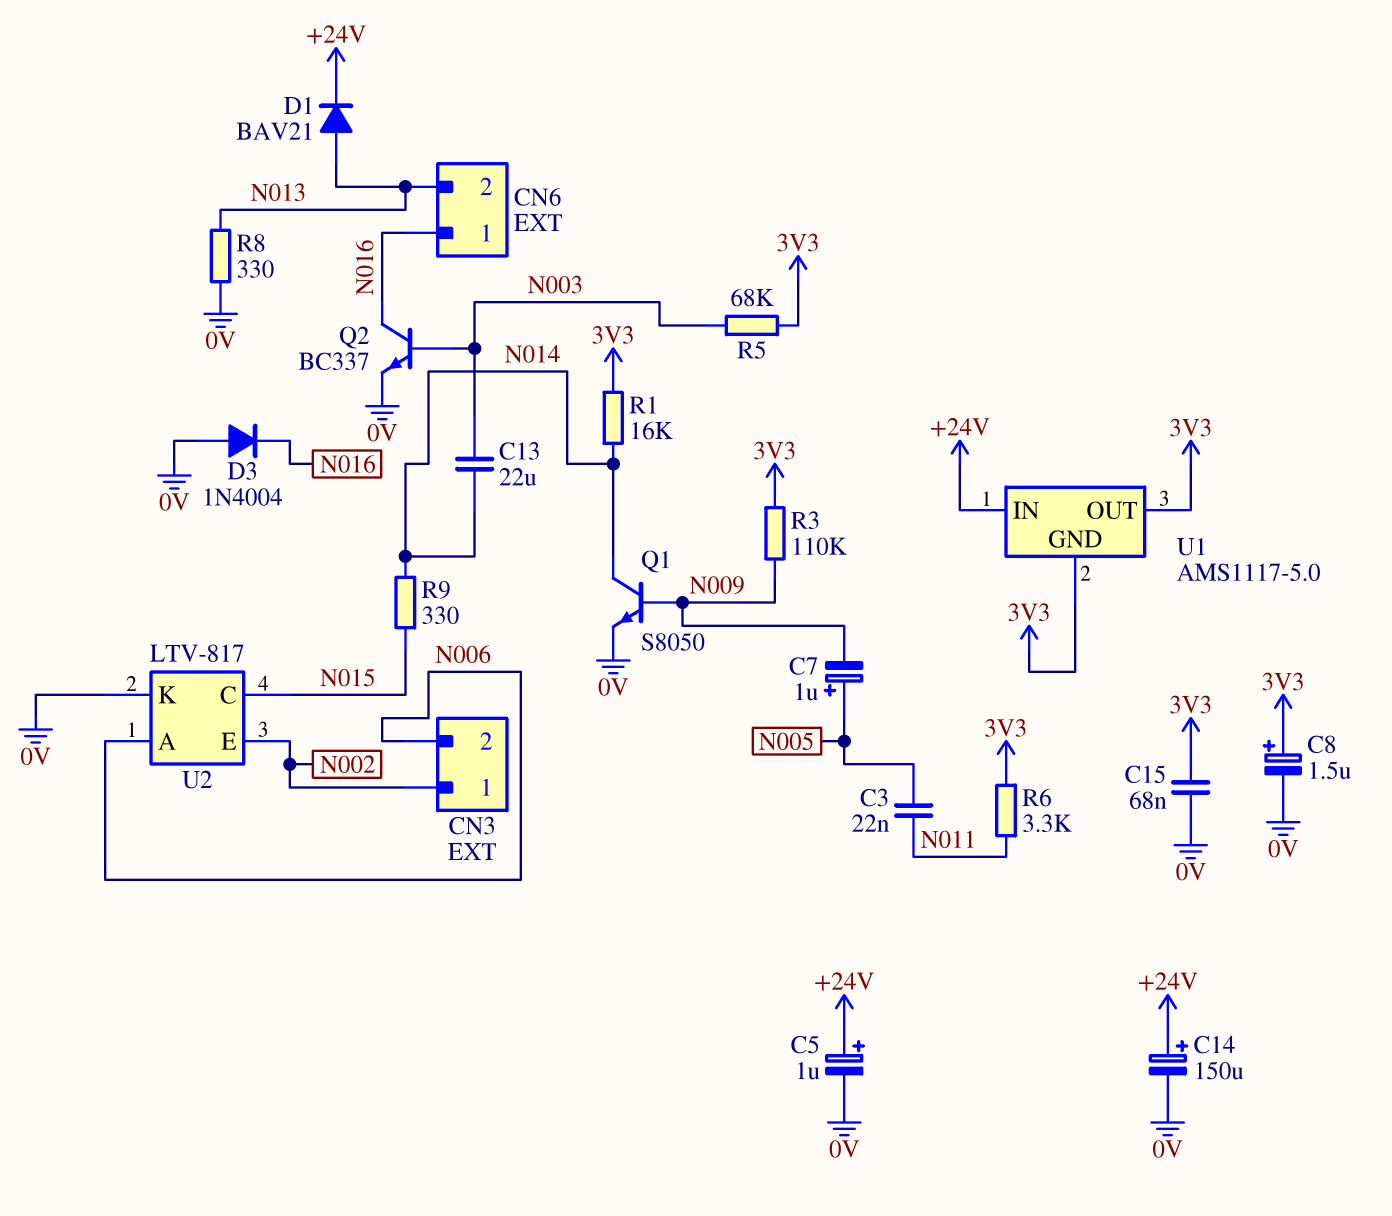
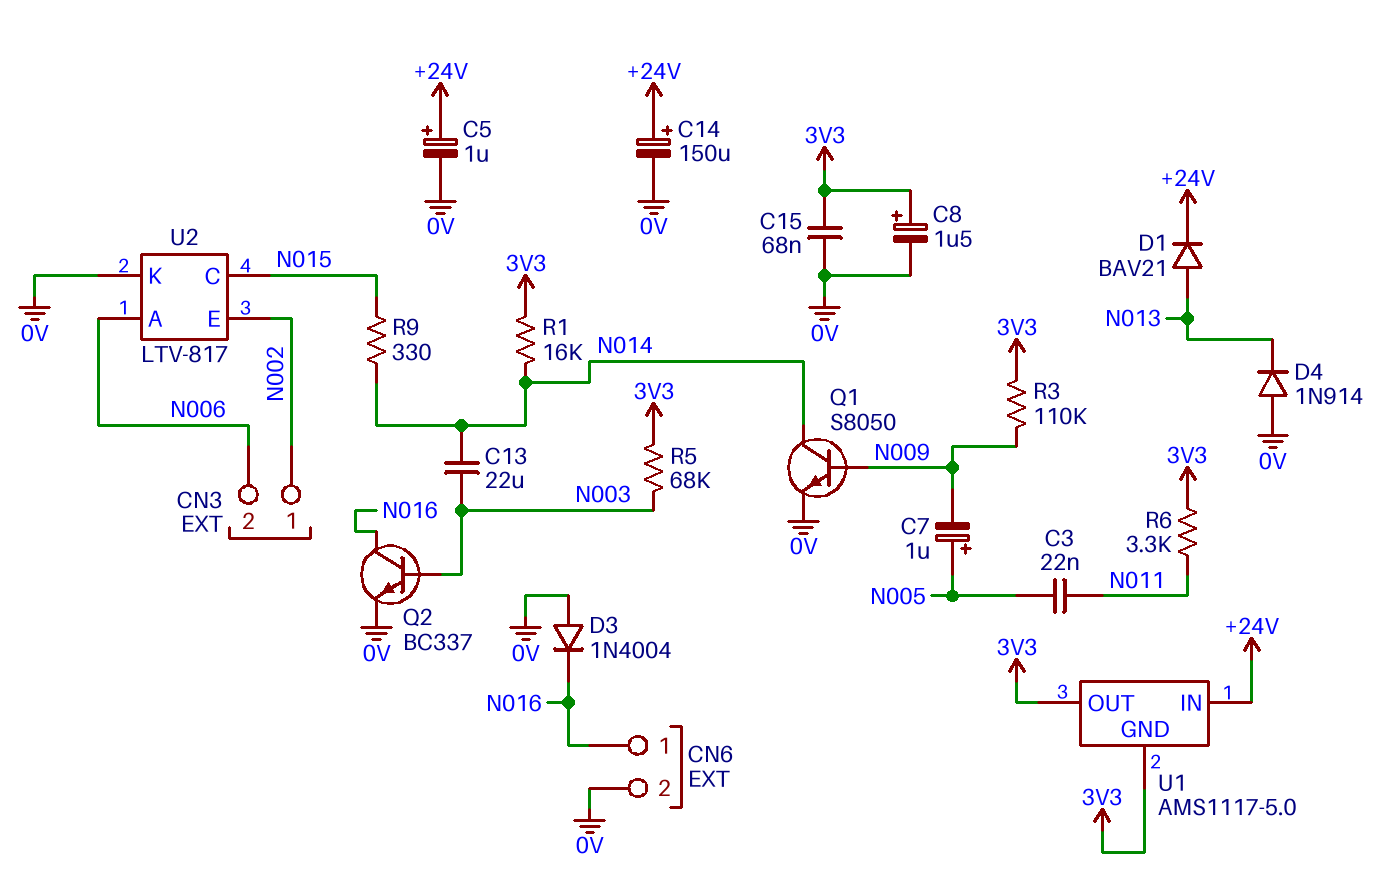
CN6 pin 2: N013 -> 0V
D4: none -> diode 1N914 (A 0V, K N013)
R8: 330 (0V, N013) -> none

